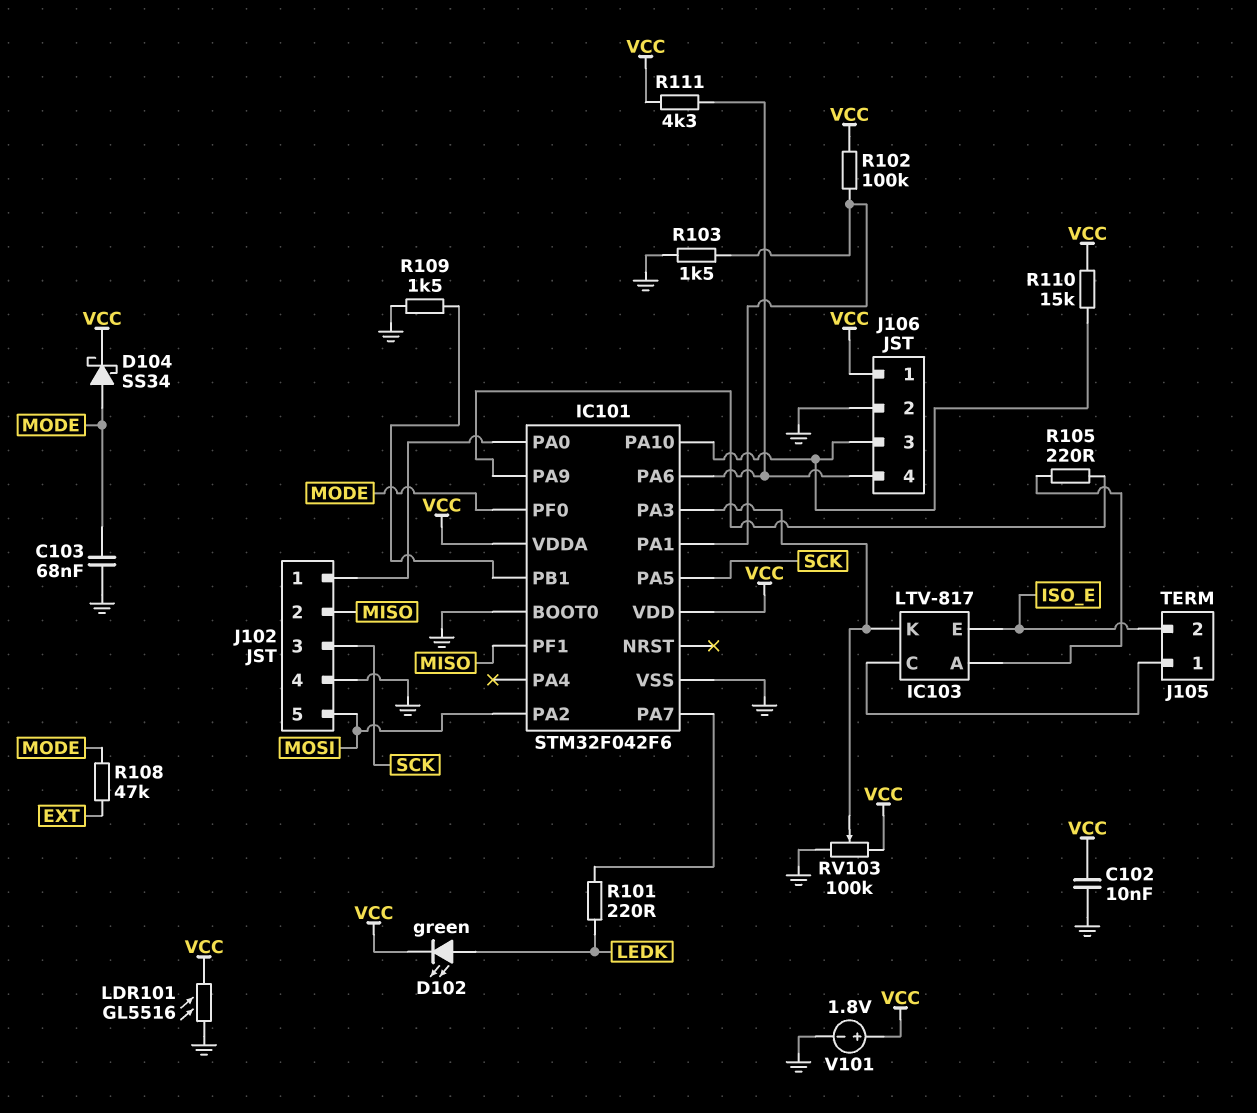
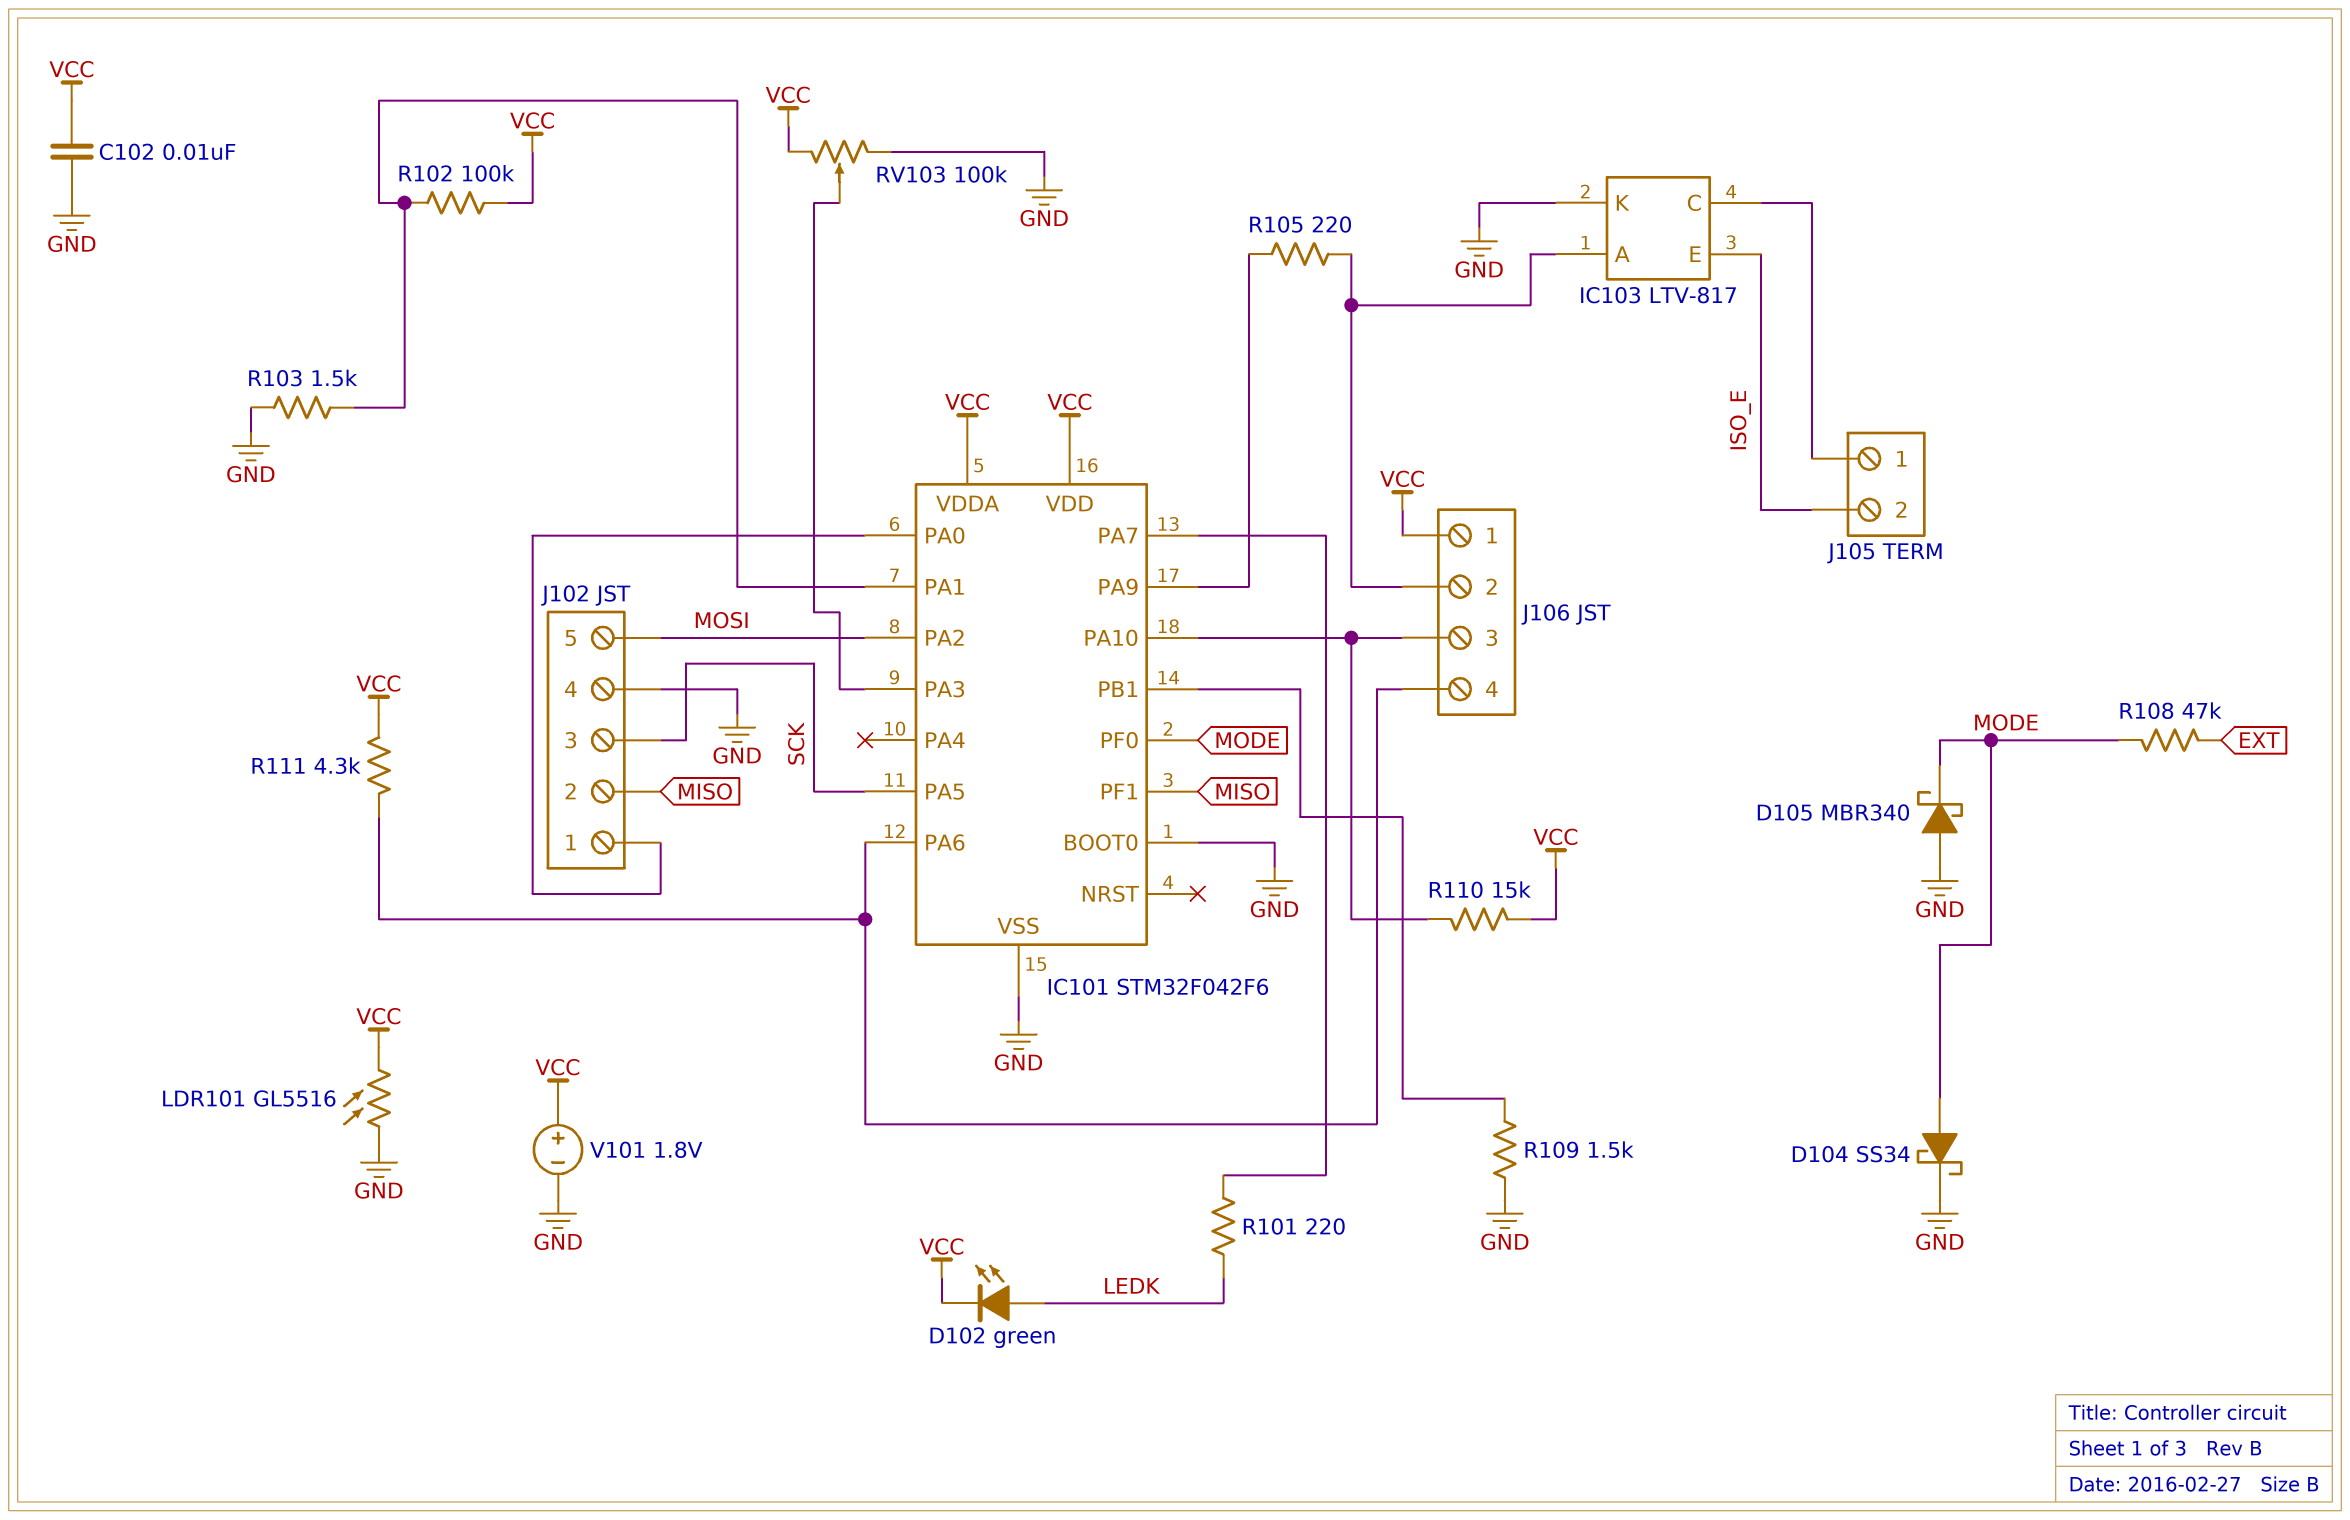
C103: 68nF (GND, MODE) -> none
D104: schottky SS34 (A MODE, K VCC) -> schottky SS34 (A MODE, K GND)
D105: none -> schottky MBR340 (A GND, K MODE)
IC103 pin K: IC101/PA3 -> GND
J106 pin 2: GND -> IC103/A

